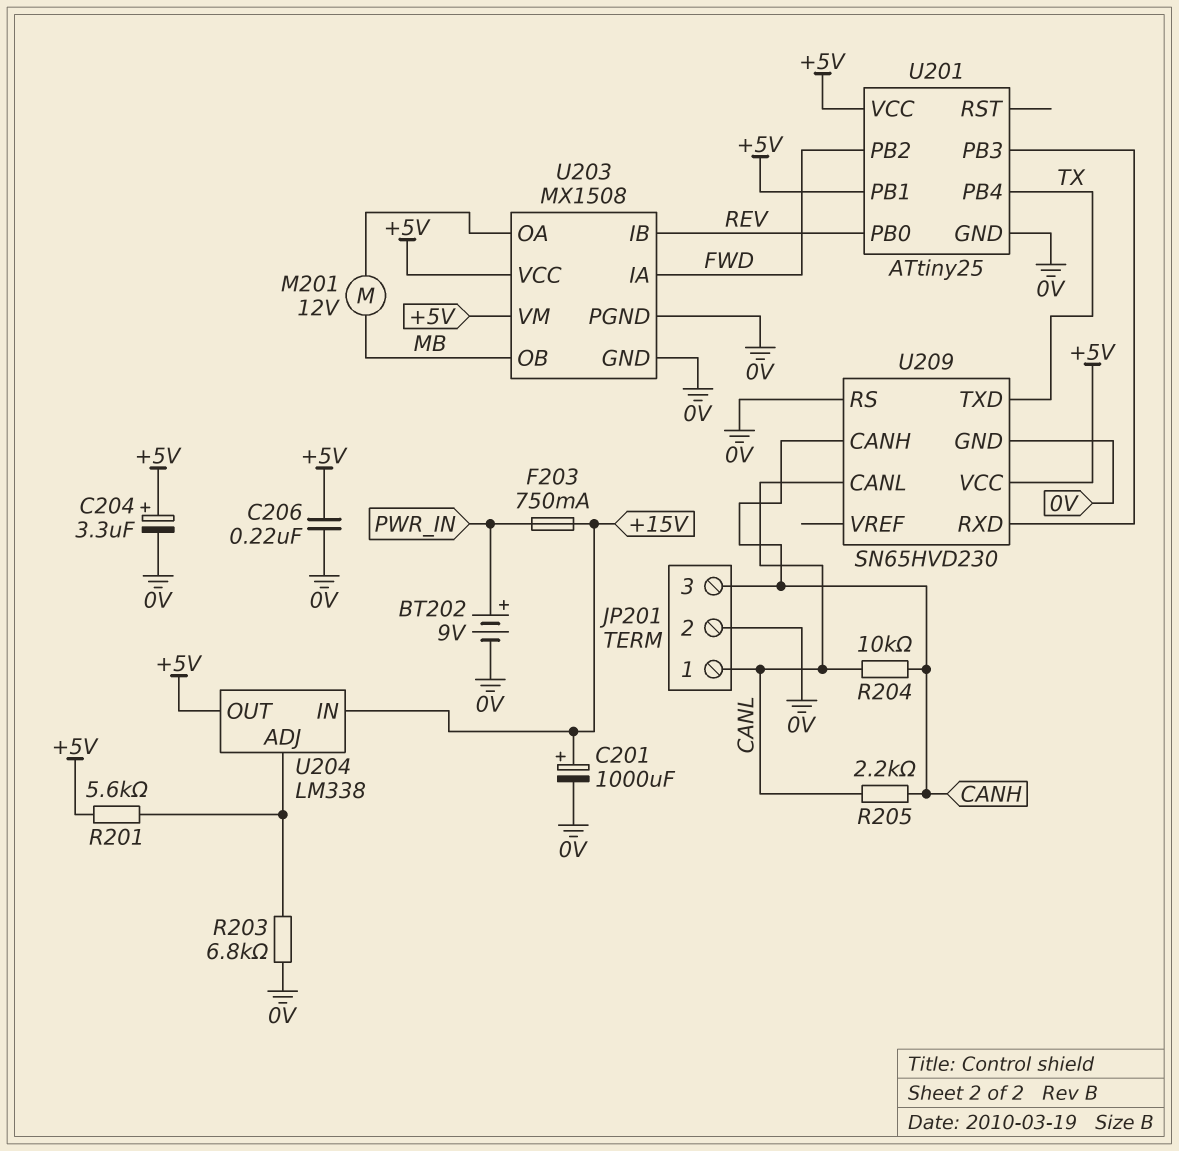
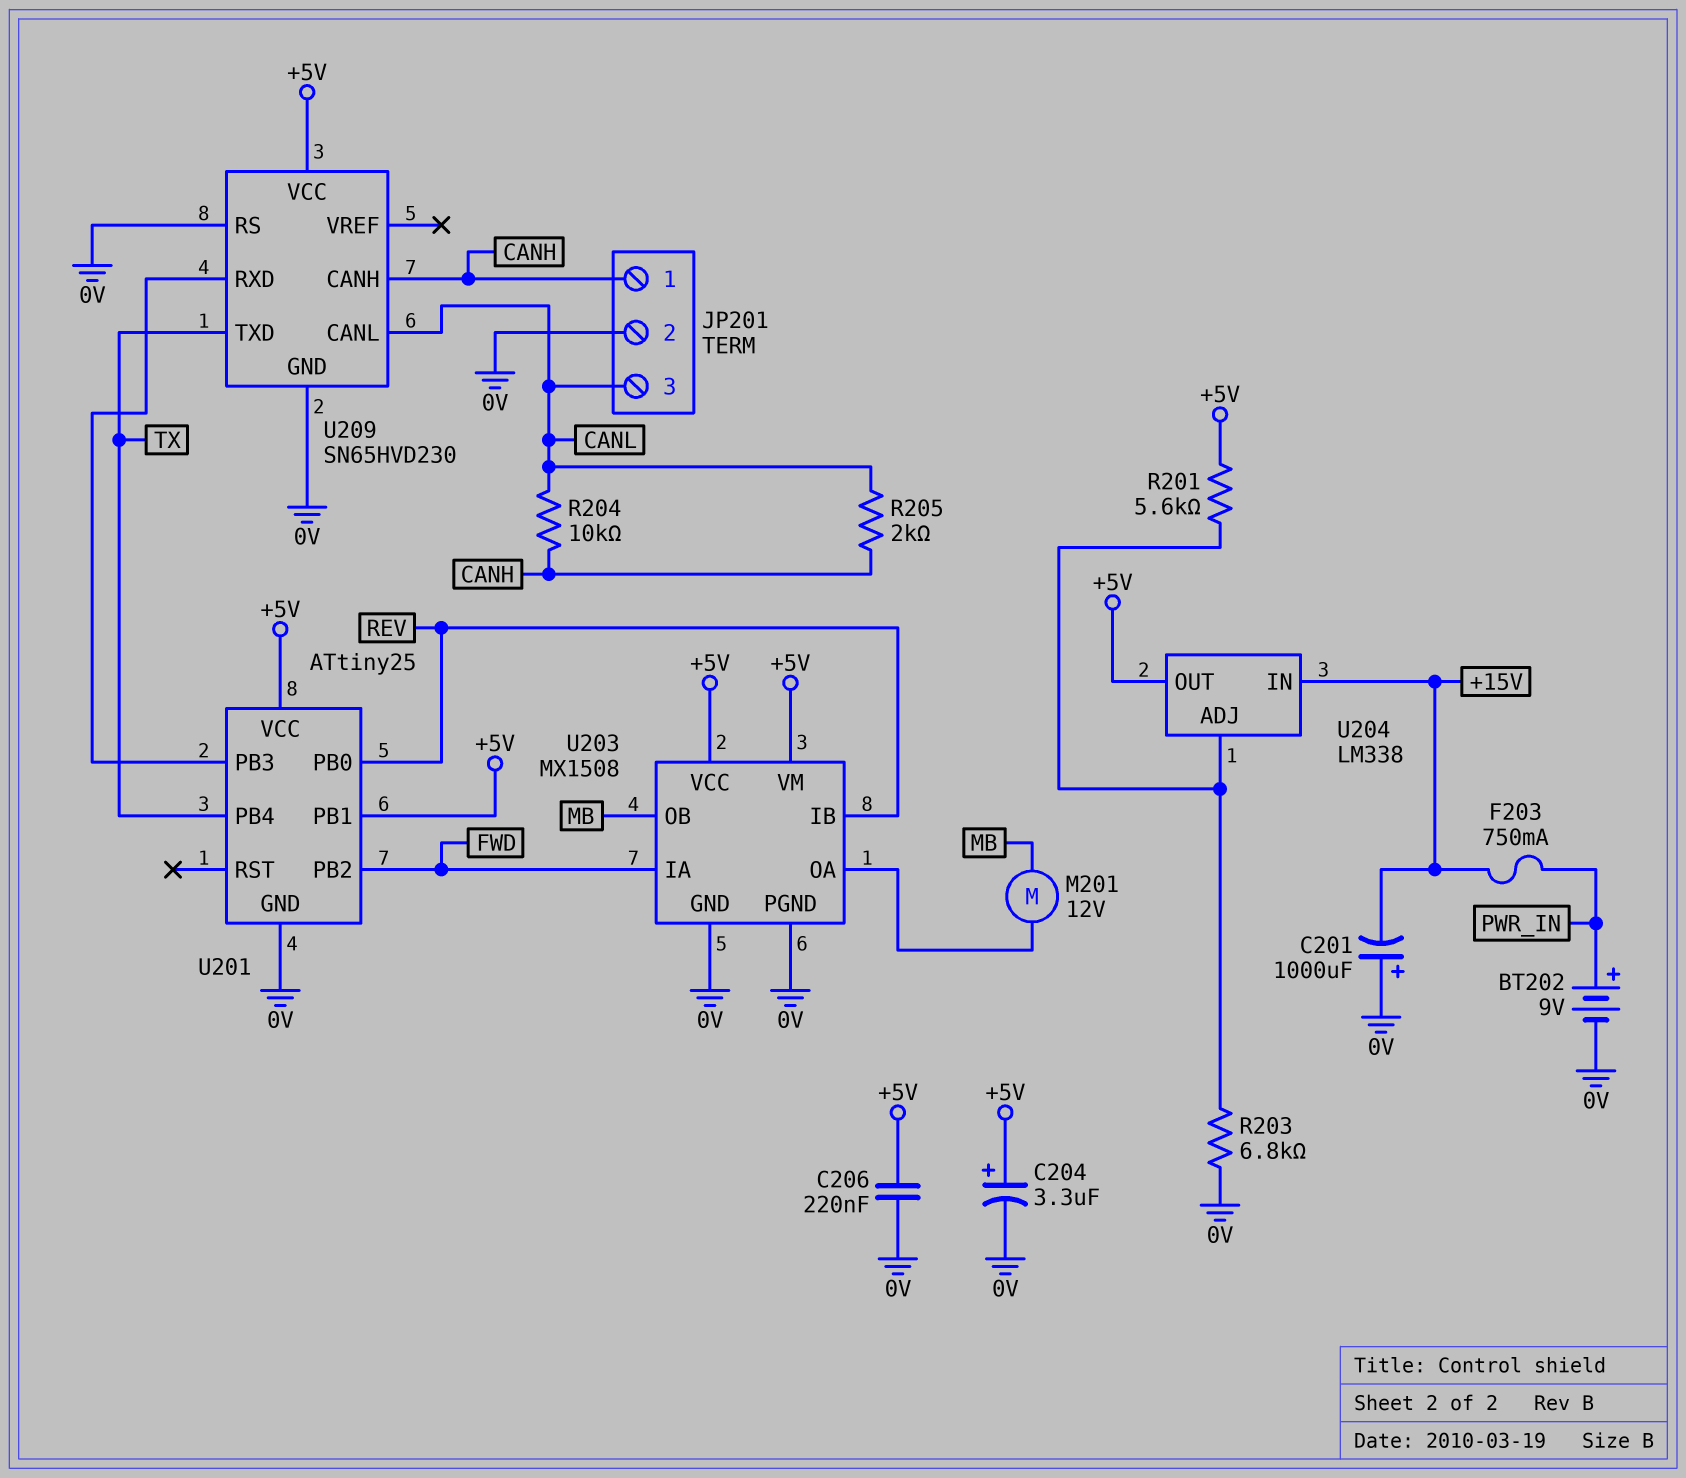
C201: 1000uF (plus +15V, minus 0V) -> 1000uF (plus 0V, minus +15V)
JP201 pin 1: CANL -> CANH
JP201 pin 3: CANH -> CANL
R205: 2.2k (CANH, CANL) -> 2k (CANH, CANL)

